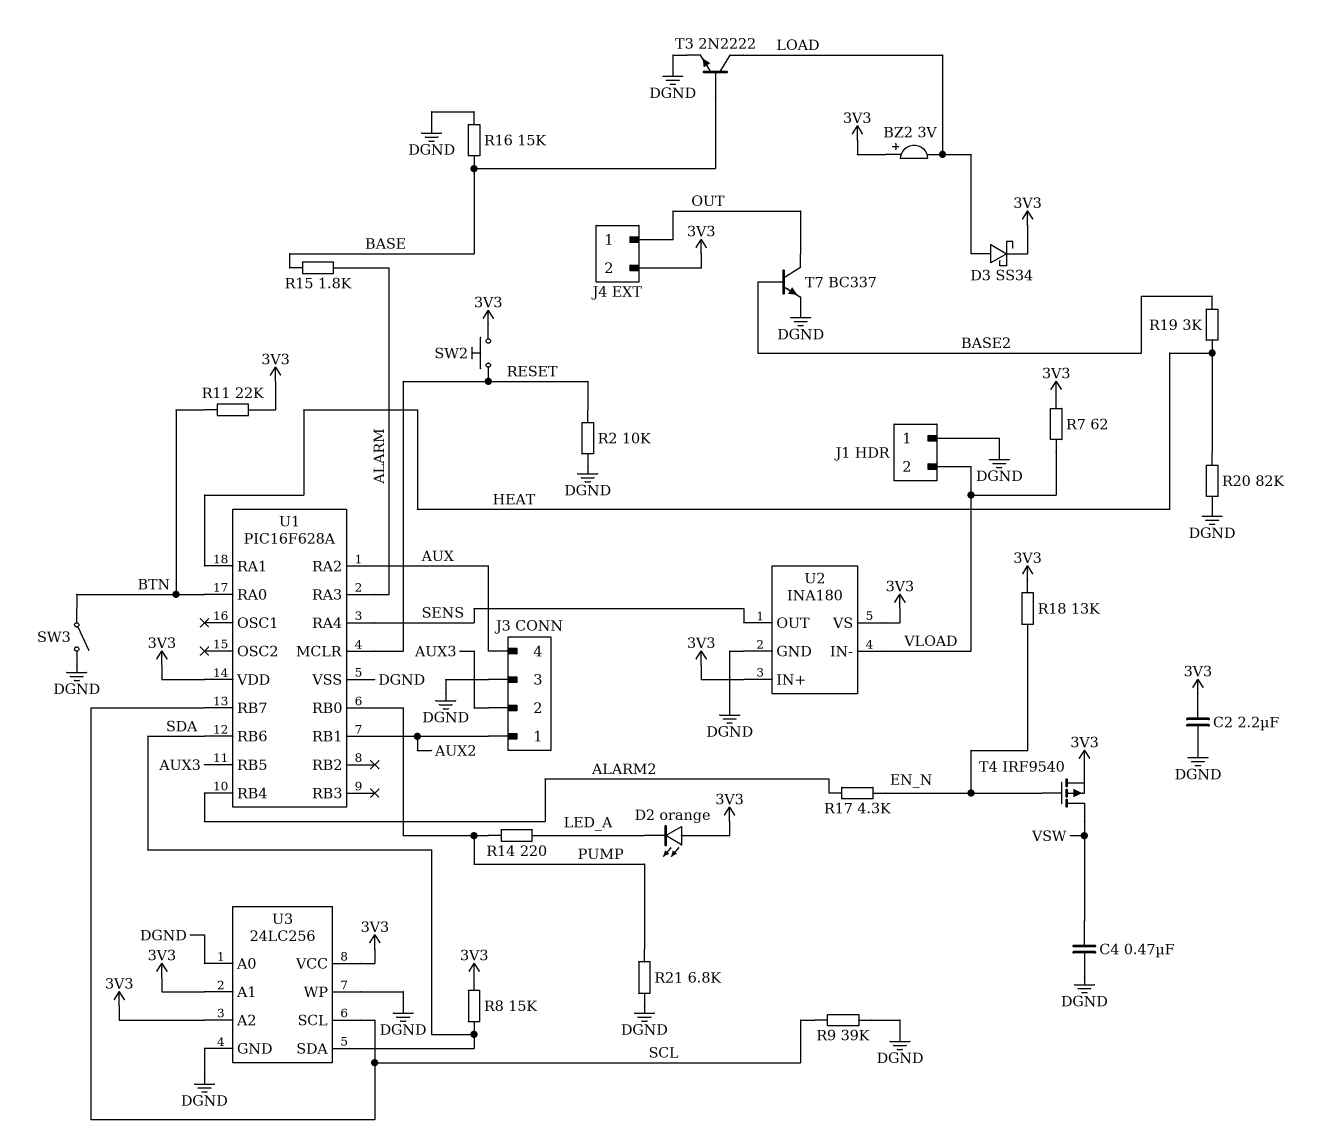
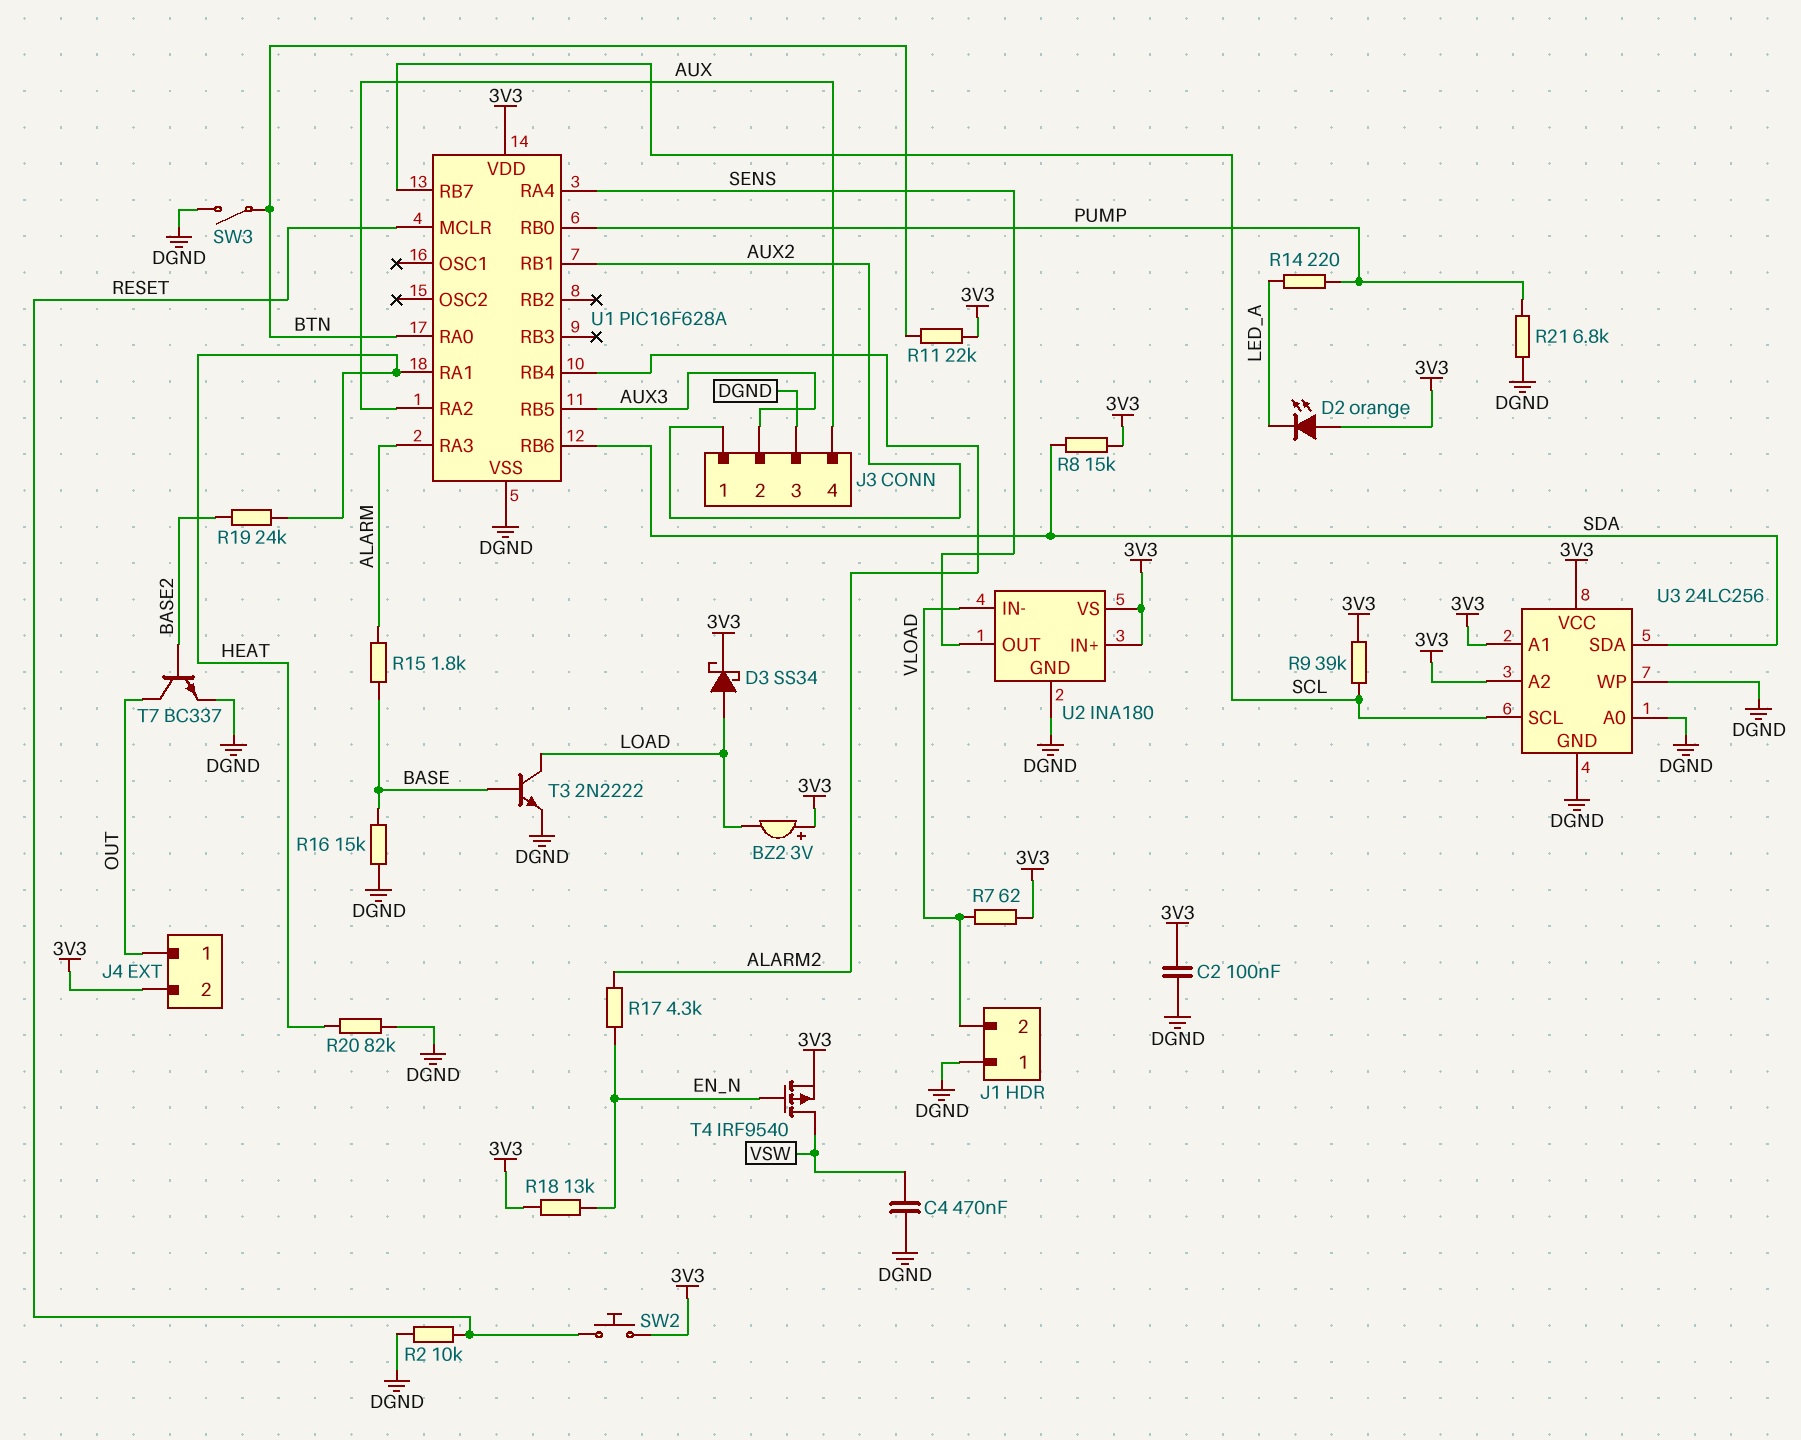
C2: 2.2uF (3V3, DGND) -> 100nF (3V3, DGND)
R9: 39k (DGND, SCL) -> 39k (3V3, SCL)
R19: 3k (BASE2, HEAT) -> 24k (BASE2, HEAT)

